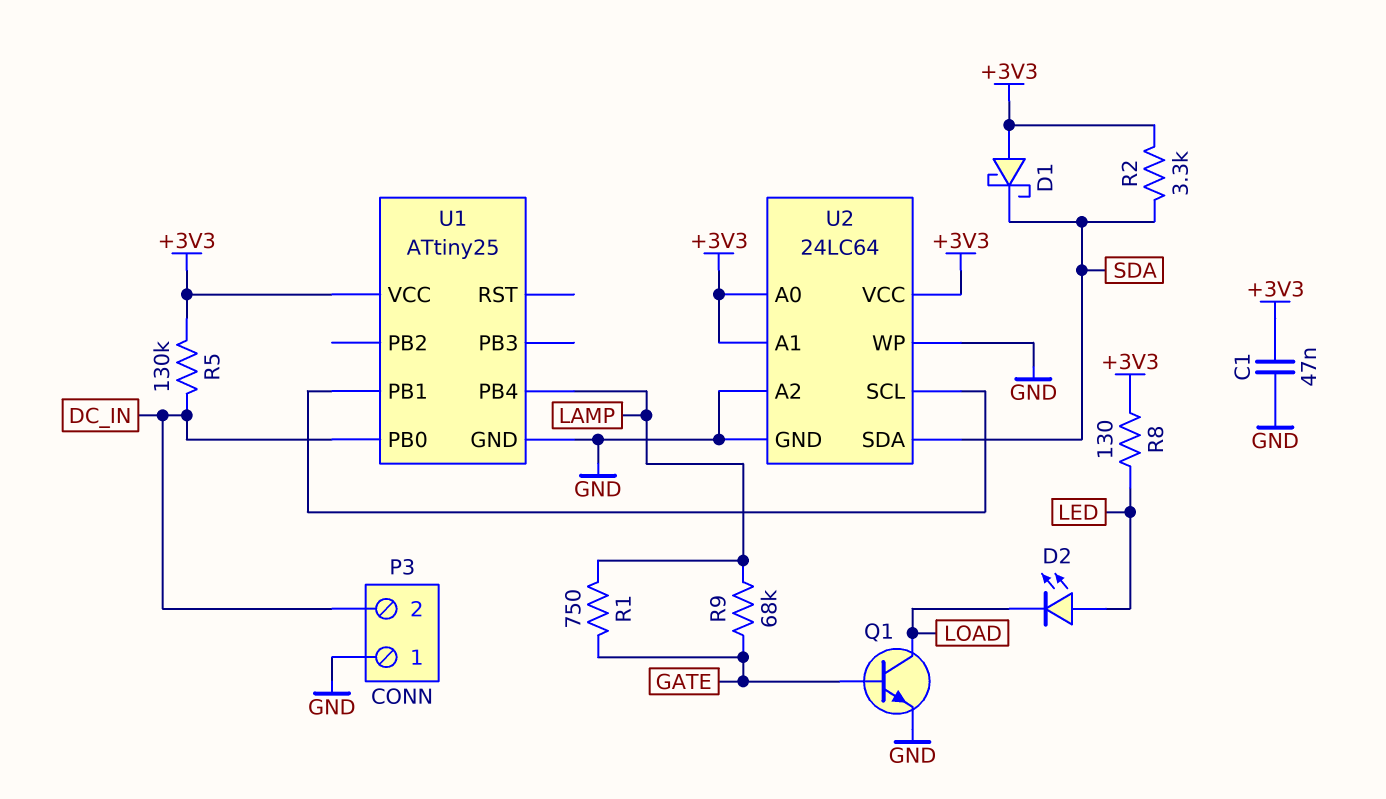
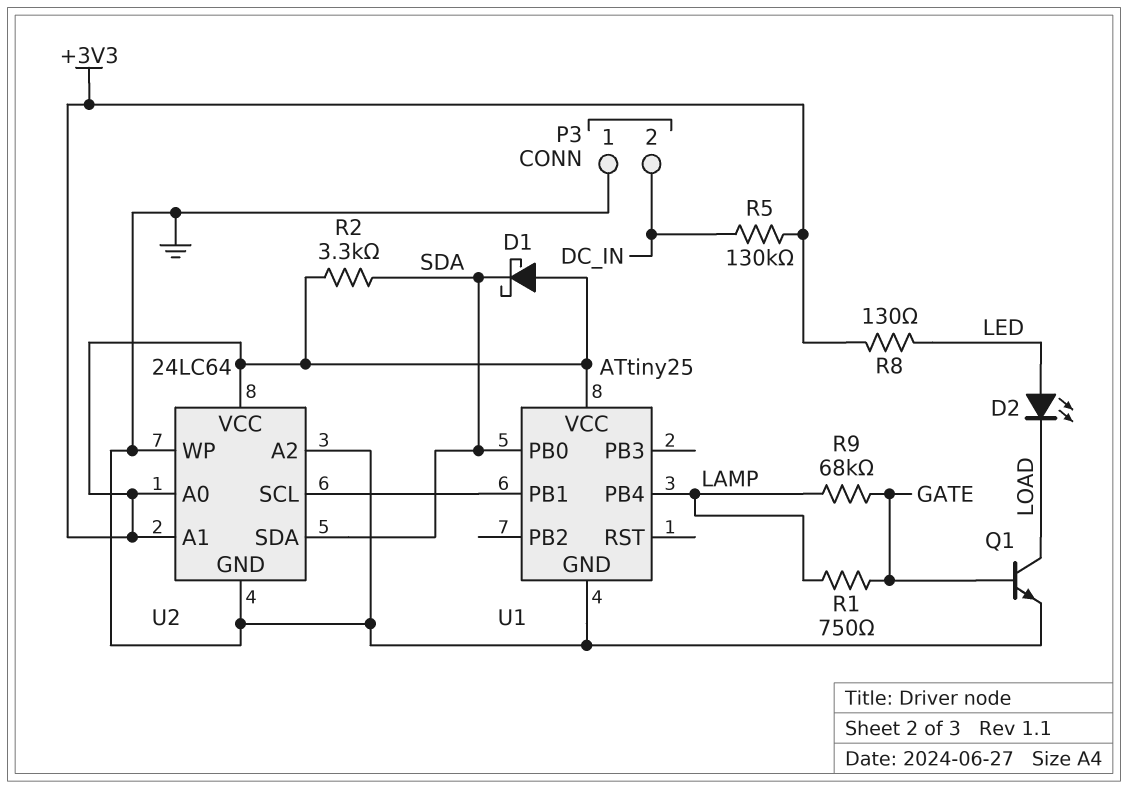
C1: 47nF (+3V3, GND) -> none
U1 pin PB0: DC_IN -> SDA

